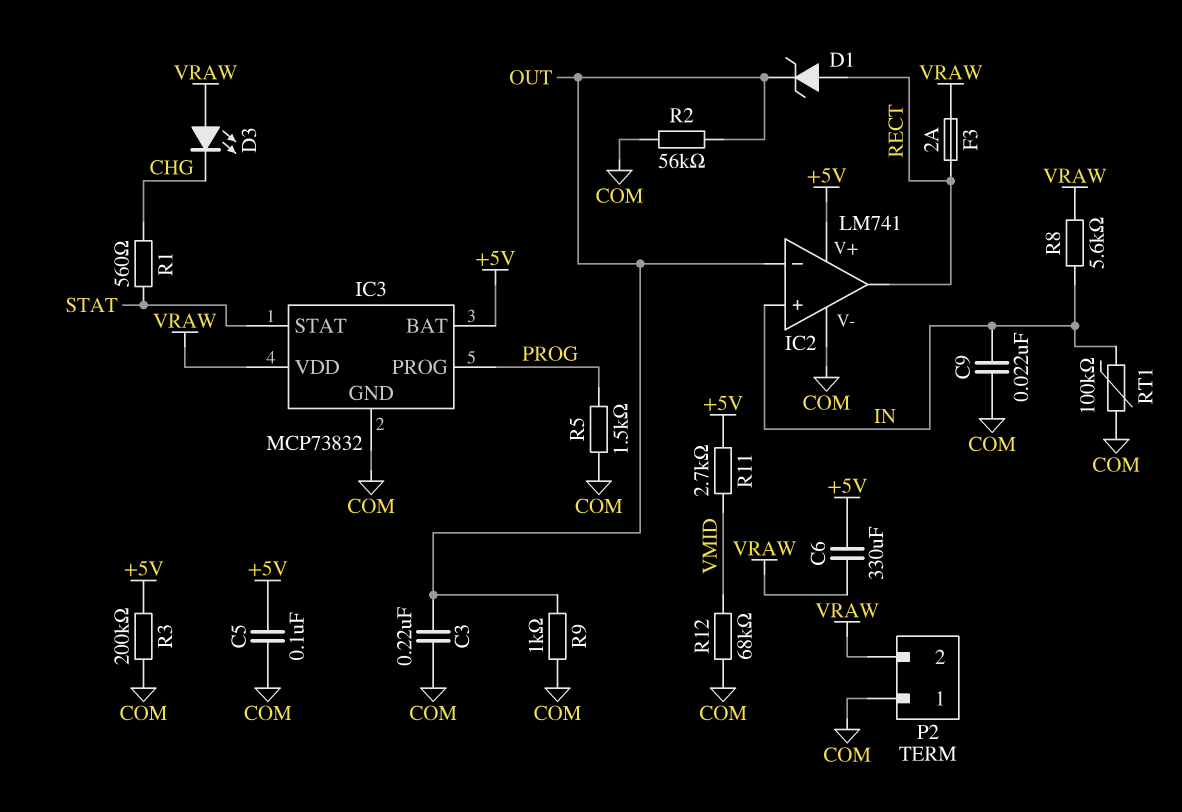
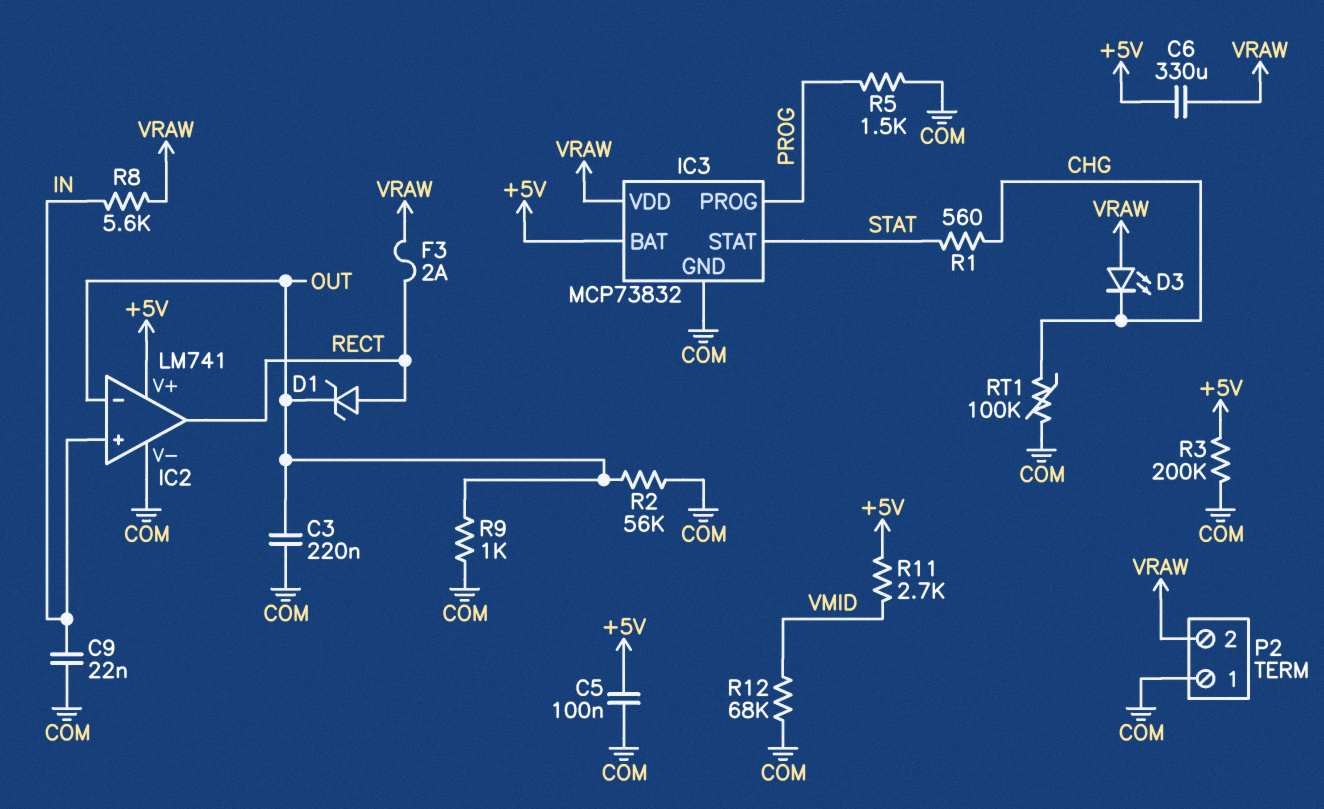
RT1: 100k (COM, IN) -> 100k (CHG, COM)

